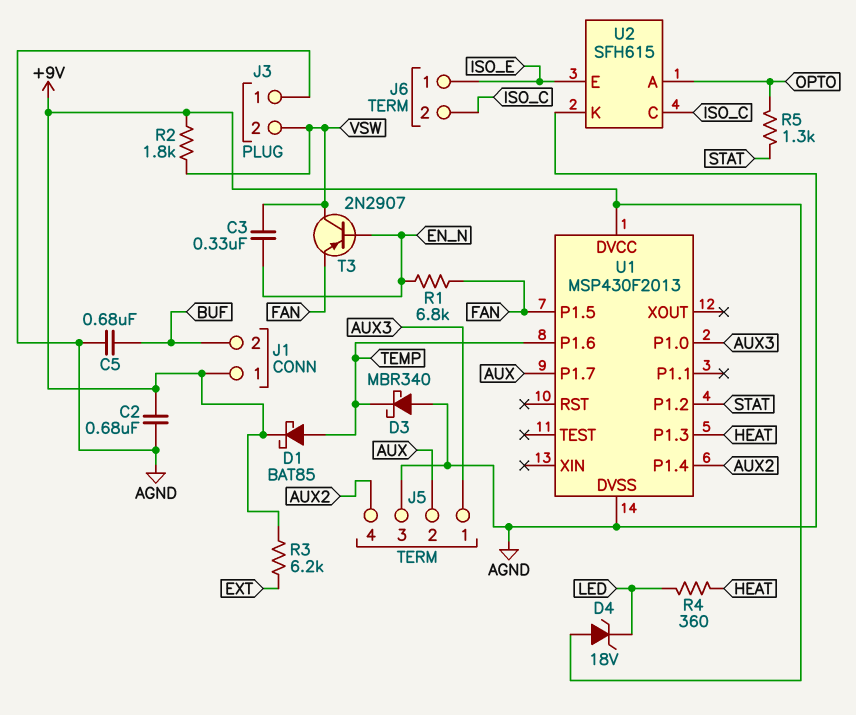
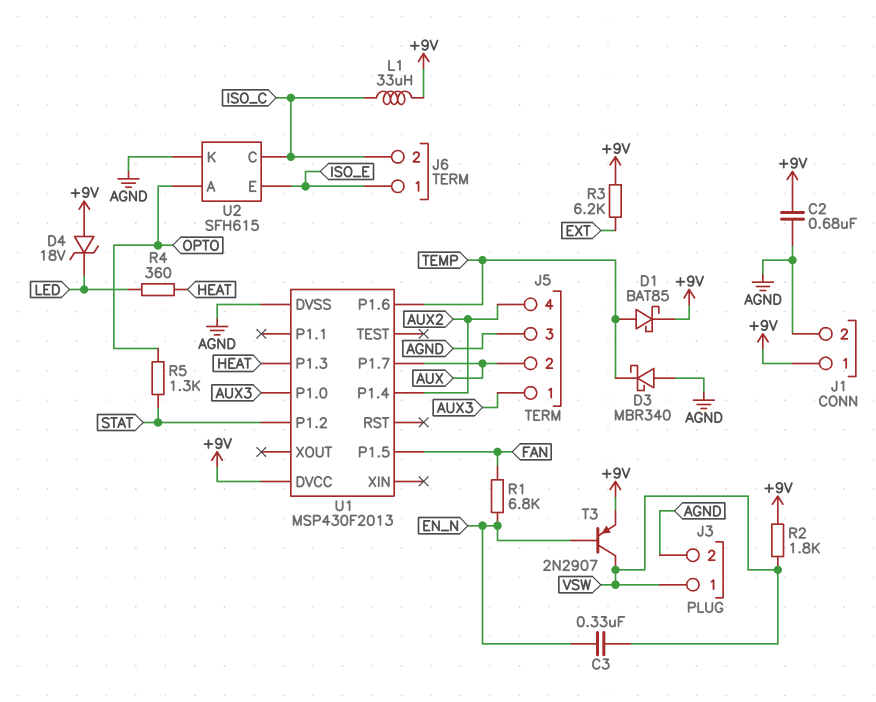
C5: 680nF (AGND, BUF) -> none
J1 pin 2: BUF -> AGND
J3 pin 1: AGND -> VSW
J3 pin 2: VSW -> AGND
L1: none -> 33uH (+9V, ISO_C)
T3: PNP 2N2907 (B EN_N, C VSW, E FAN) -> PNP 2N2907 (B EN_N, C VSW, E +9V)

